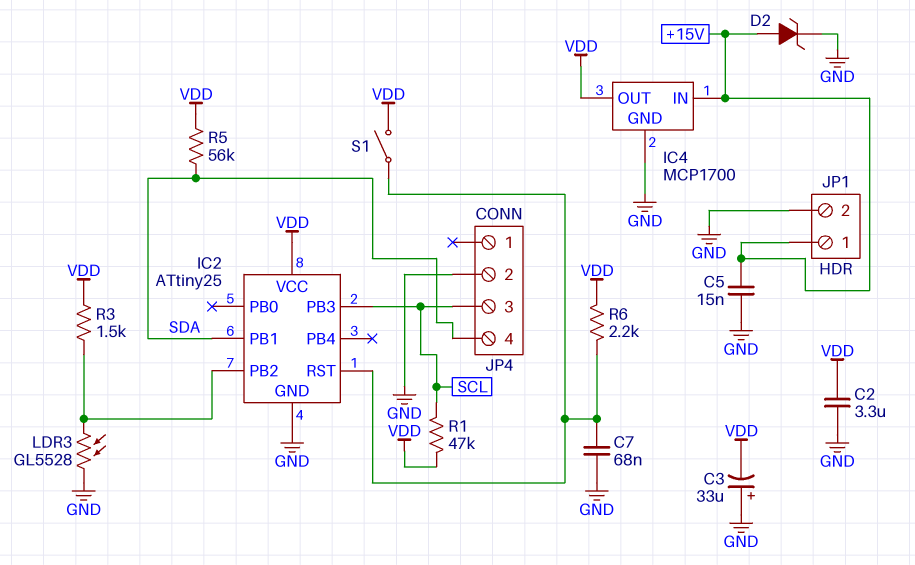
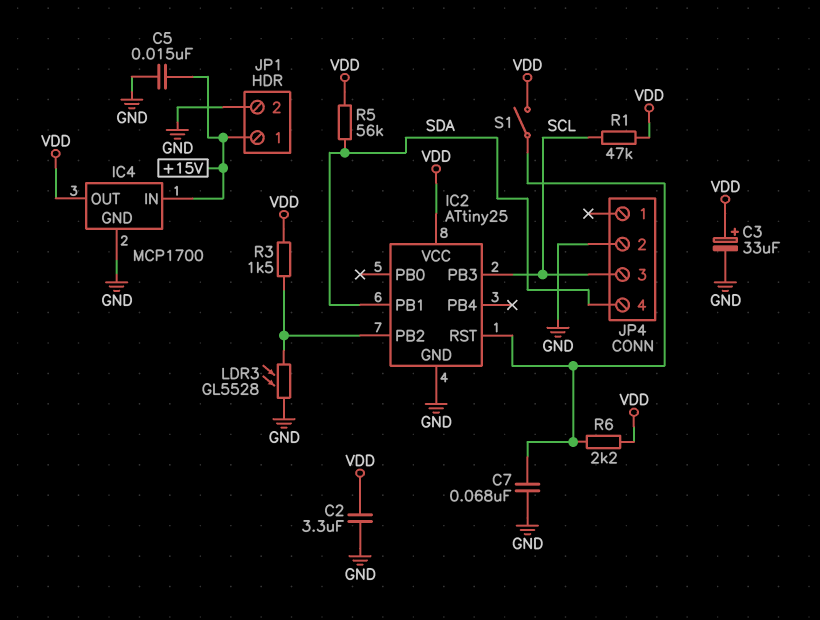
C3: 33uF (plus GND, minus VDD) -> 33uF (plus VDD, minus GND)
D2: zener (A +15V, K GND) -> none

